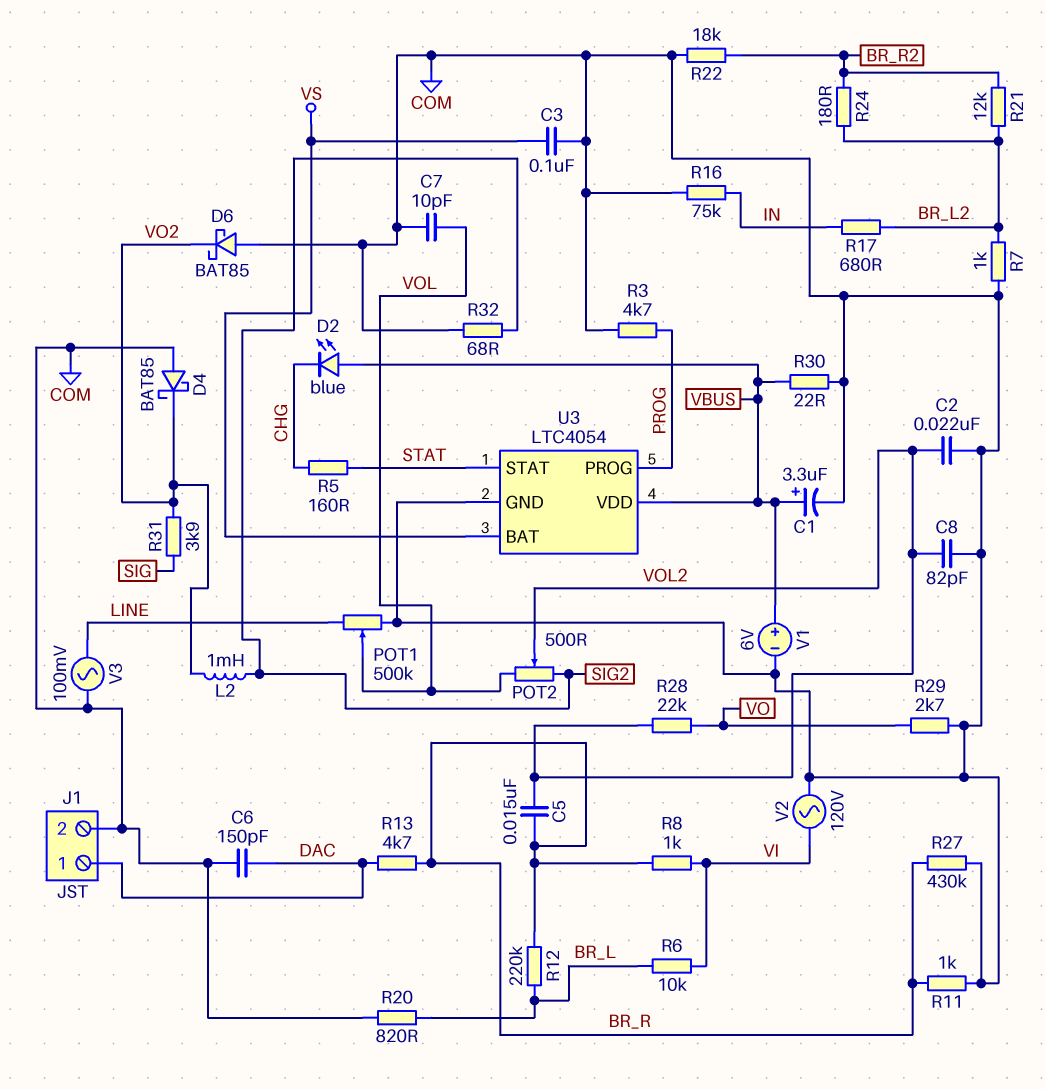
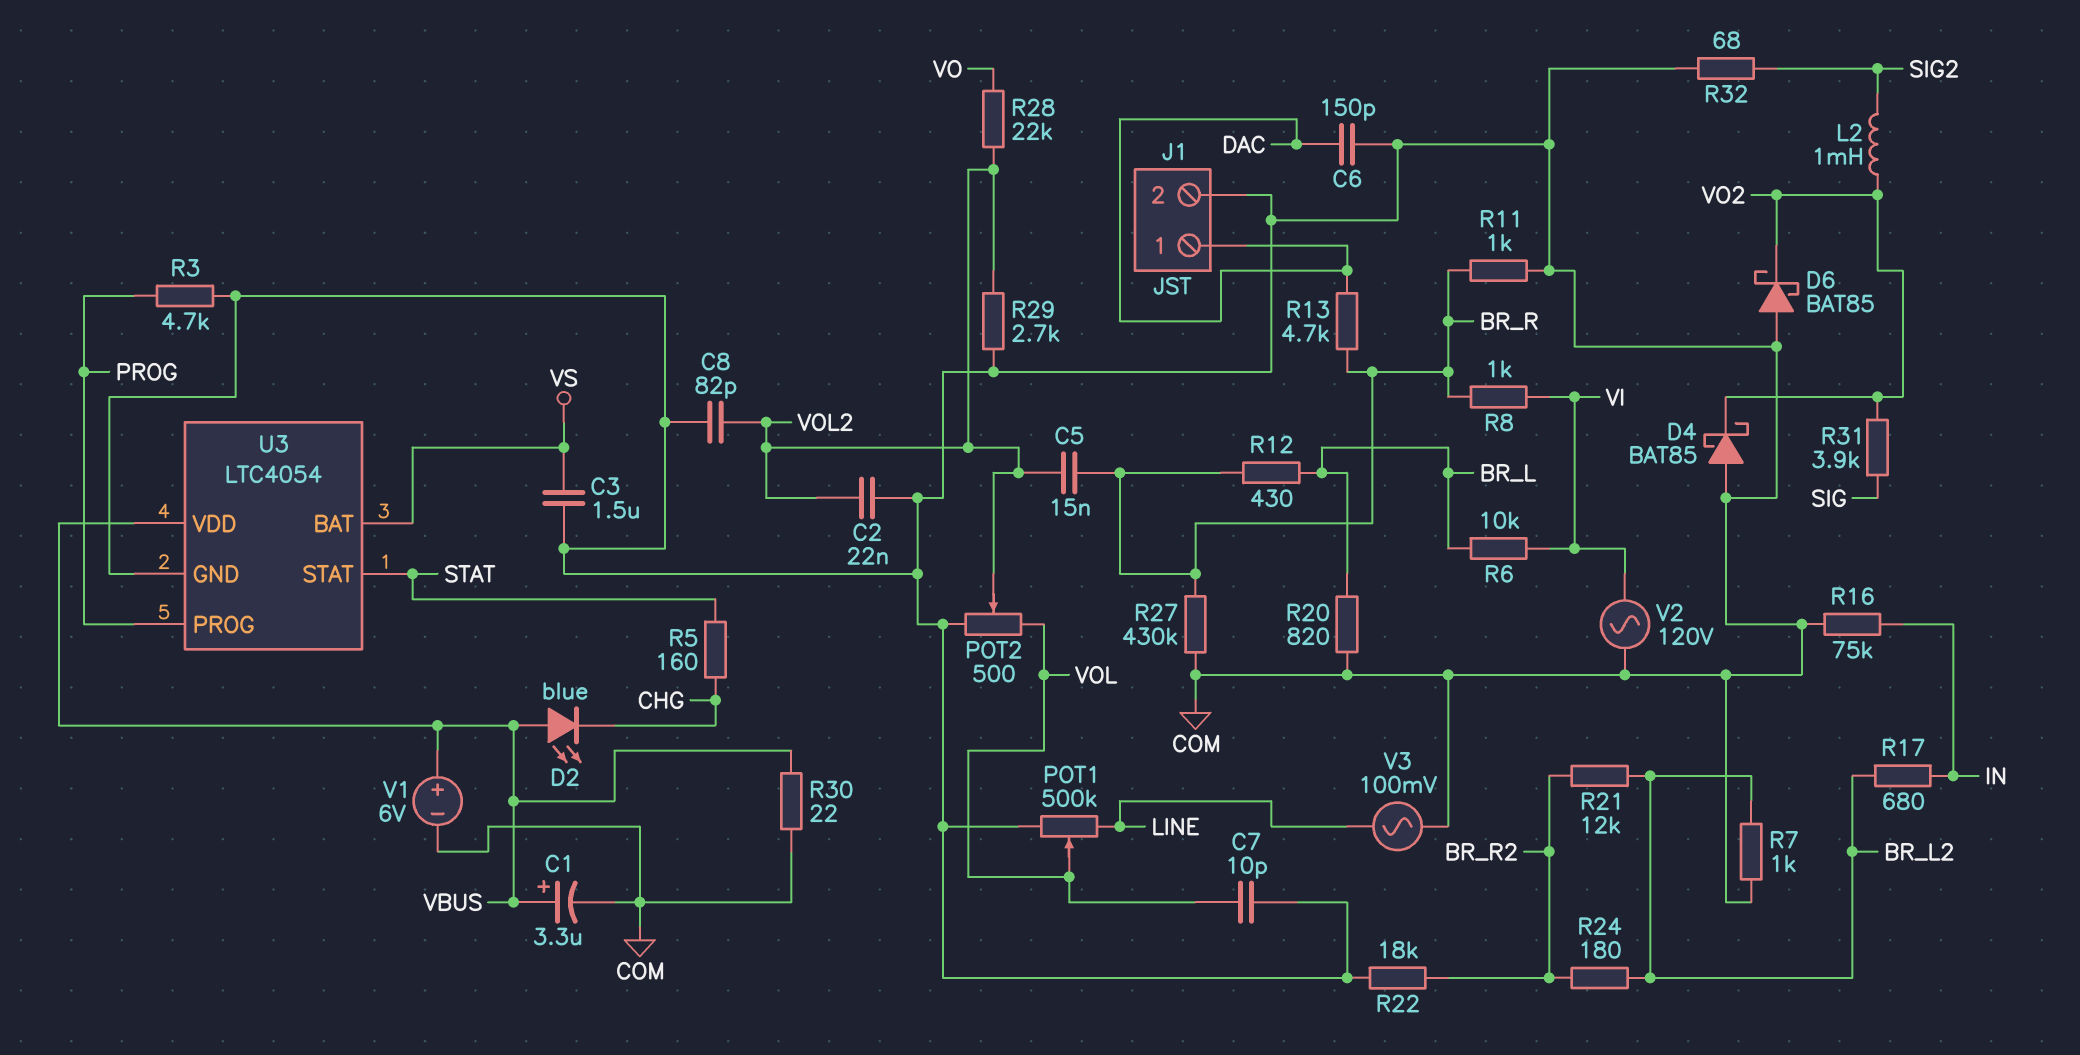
C3: 100nF (COM, VS) -> 1.5uF (COM, VS)
POT2: 500 (SIG2, VOL, wiper VOL2) -> 500 (COM, VOL, wiper VOL2)
R12: 220k (BR_L, BR_R) -> 430 (BR_L, BR_R)
R29: 2.7k (COM, VO) -> 2.7k (COM, VOL2)

